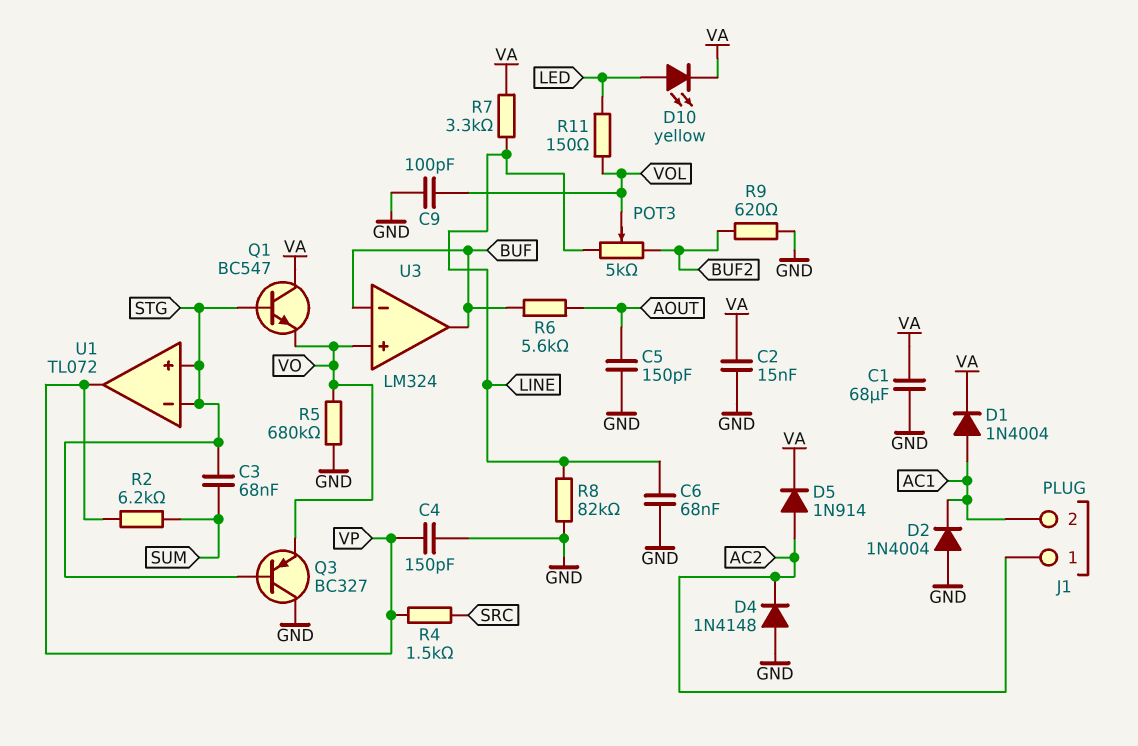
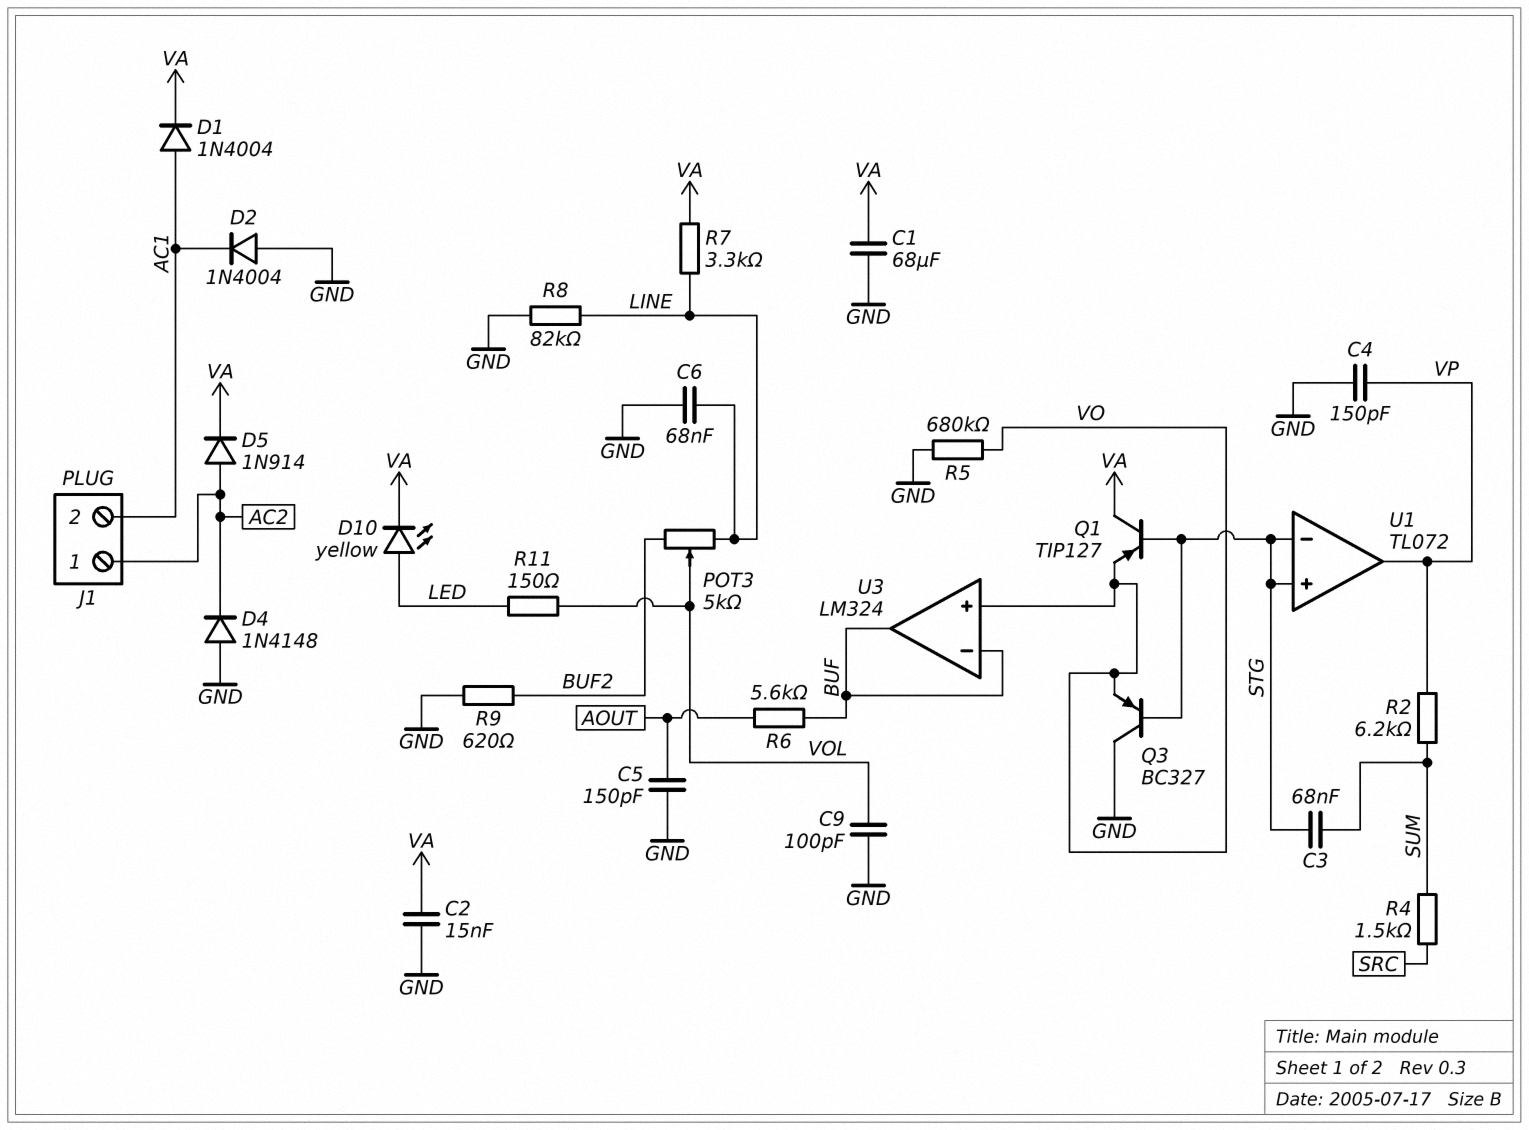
Q1: NPN BC547 (B STG, C VA, E VO) -> PNP TIP127 (B STG, C VA, E VO)
R4: 1.5k (SRC, VP) -> 1.5k (SRC, SUM)

